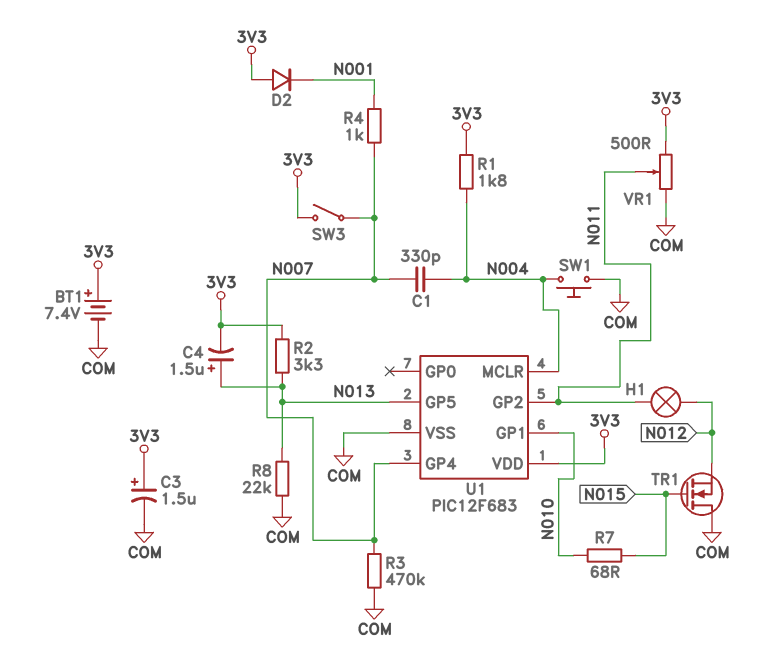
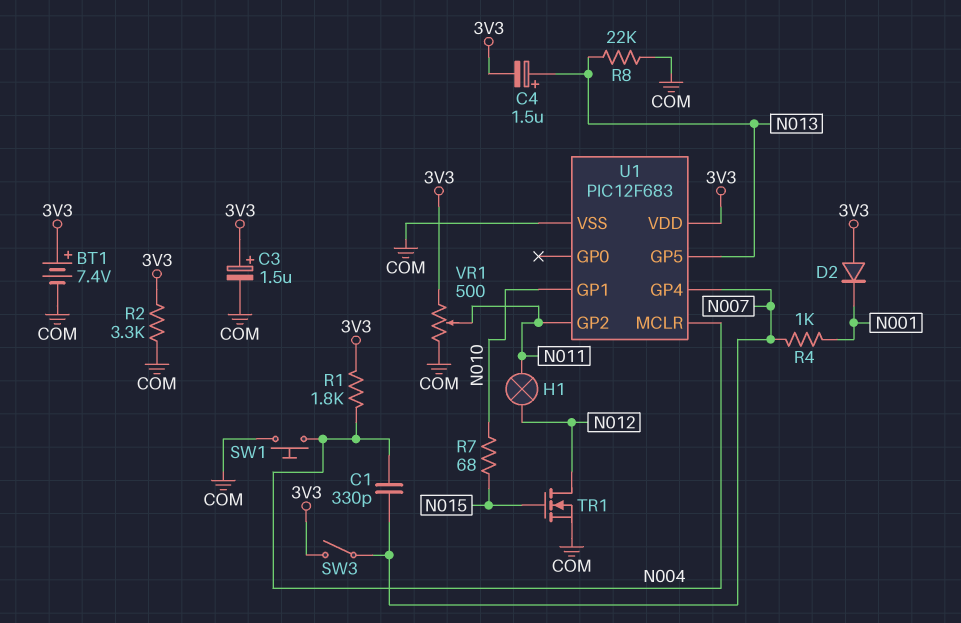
R2: 3.3k (3V3, N013) -> 3.3k (3V3, COM)
R3: 470k (COM, N007) -> none
TR1: NMOS (G N015, D COM, S N012) -> NMOS (G N015, D N012, S COM)

